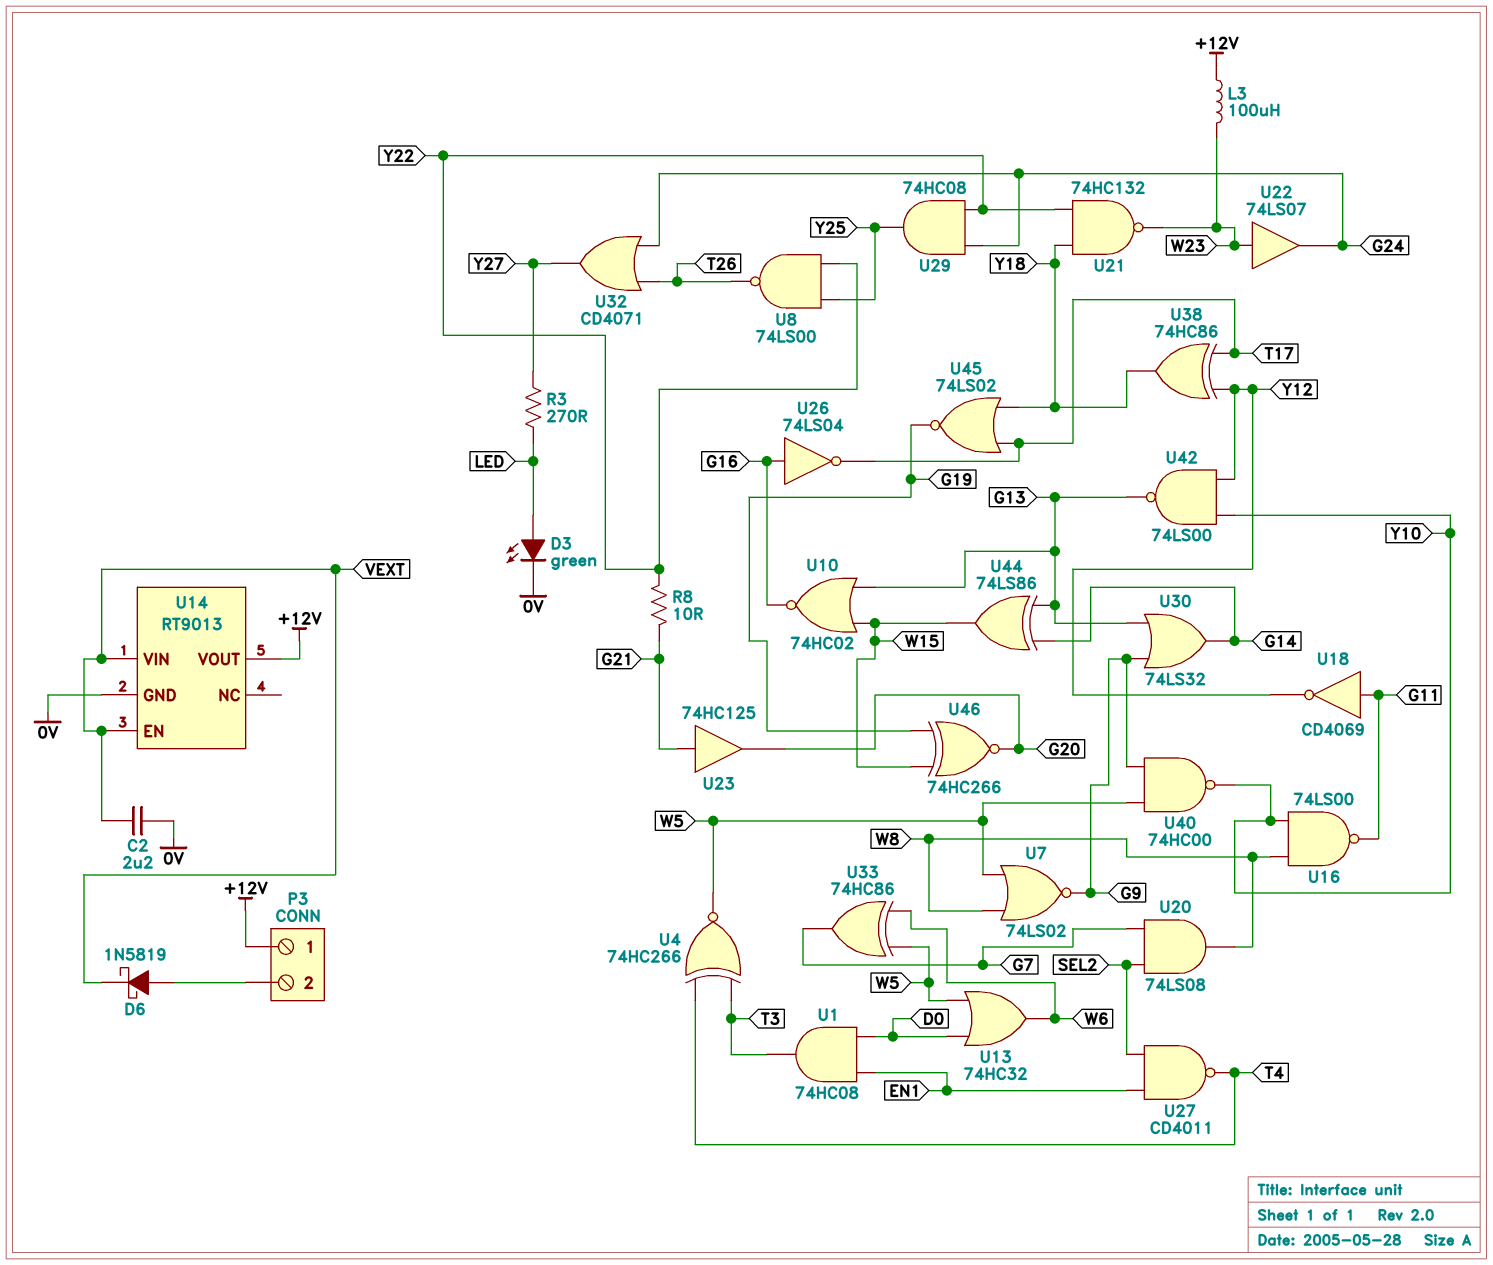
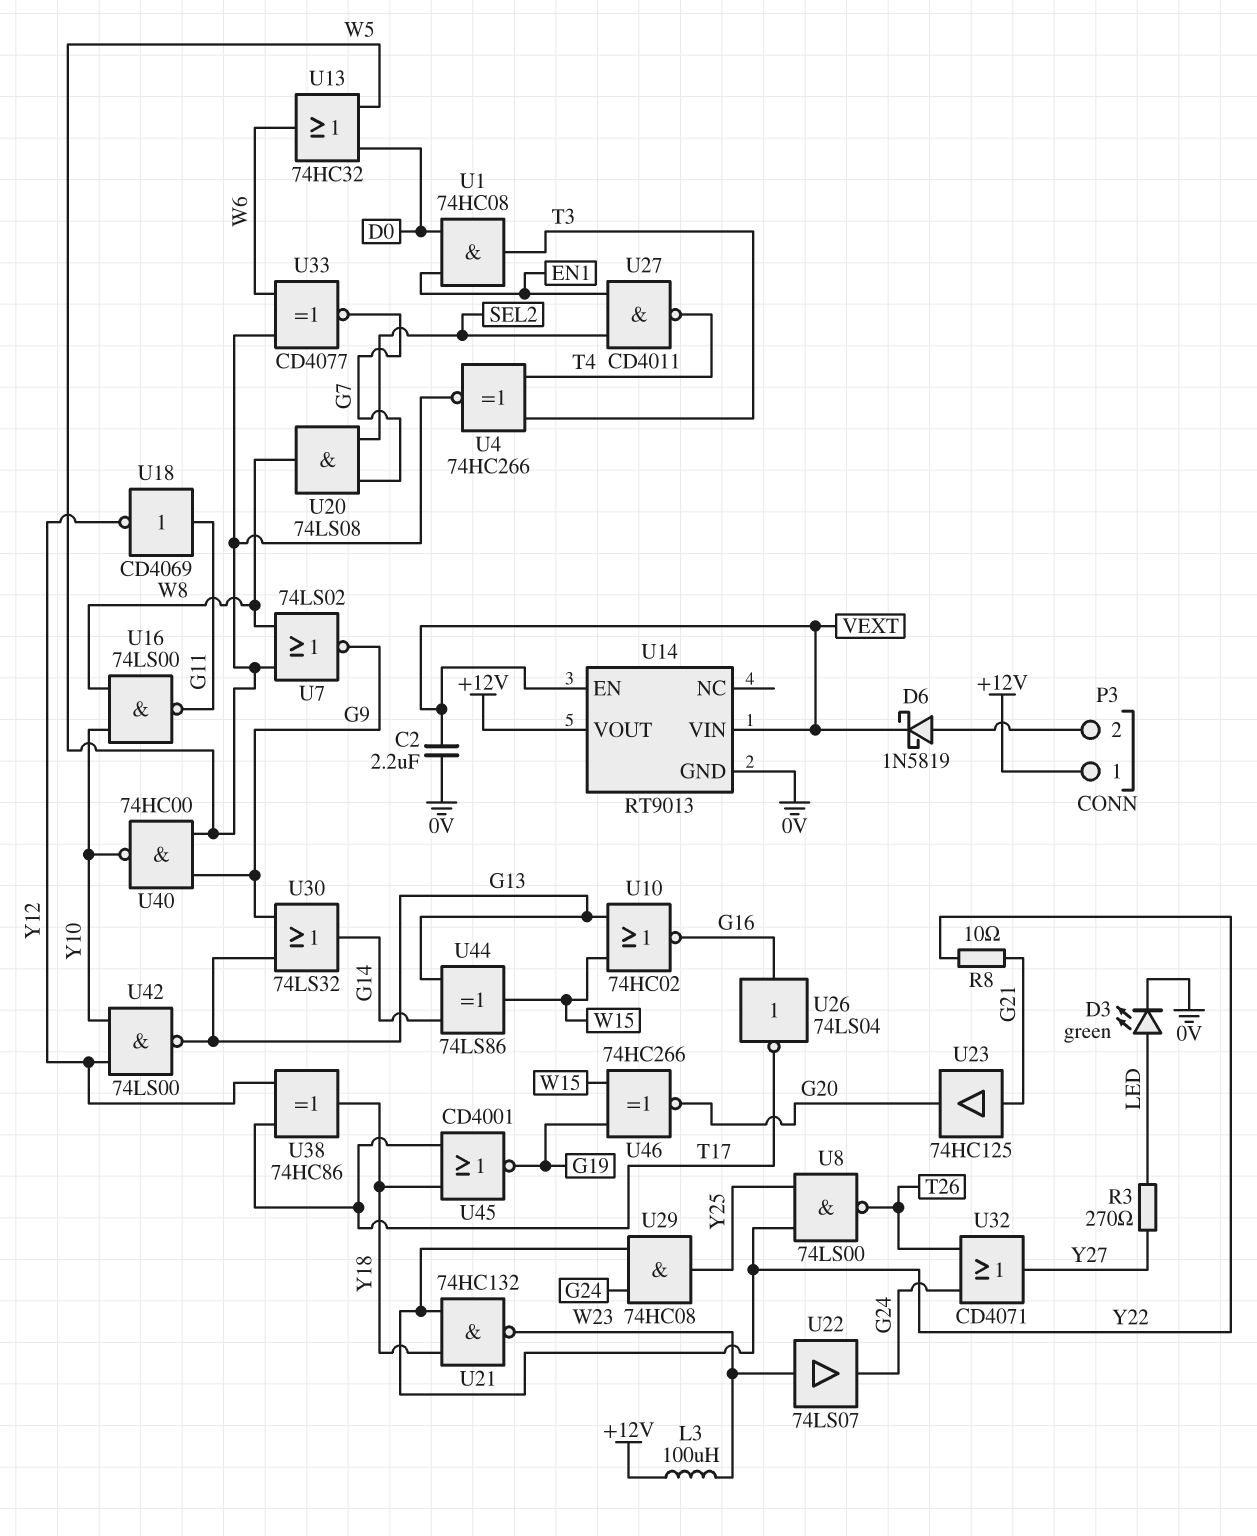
U33: XOR 74HC86 (in W5, in W6, out G7) -> XNOR CD4077 (in W5, in W6, out G7)
U45: NOR 74LS02 (in T17, in Y18, out G19) -> NOR CD4001 (in T17, in Y18, out G19)

